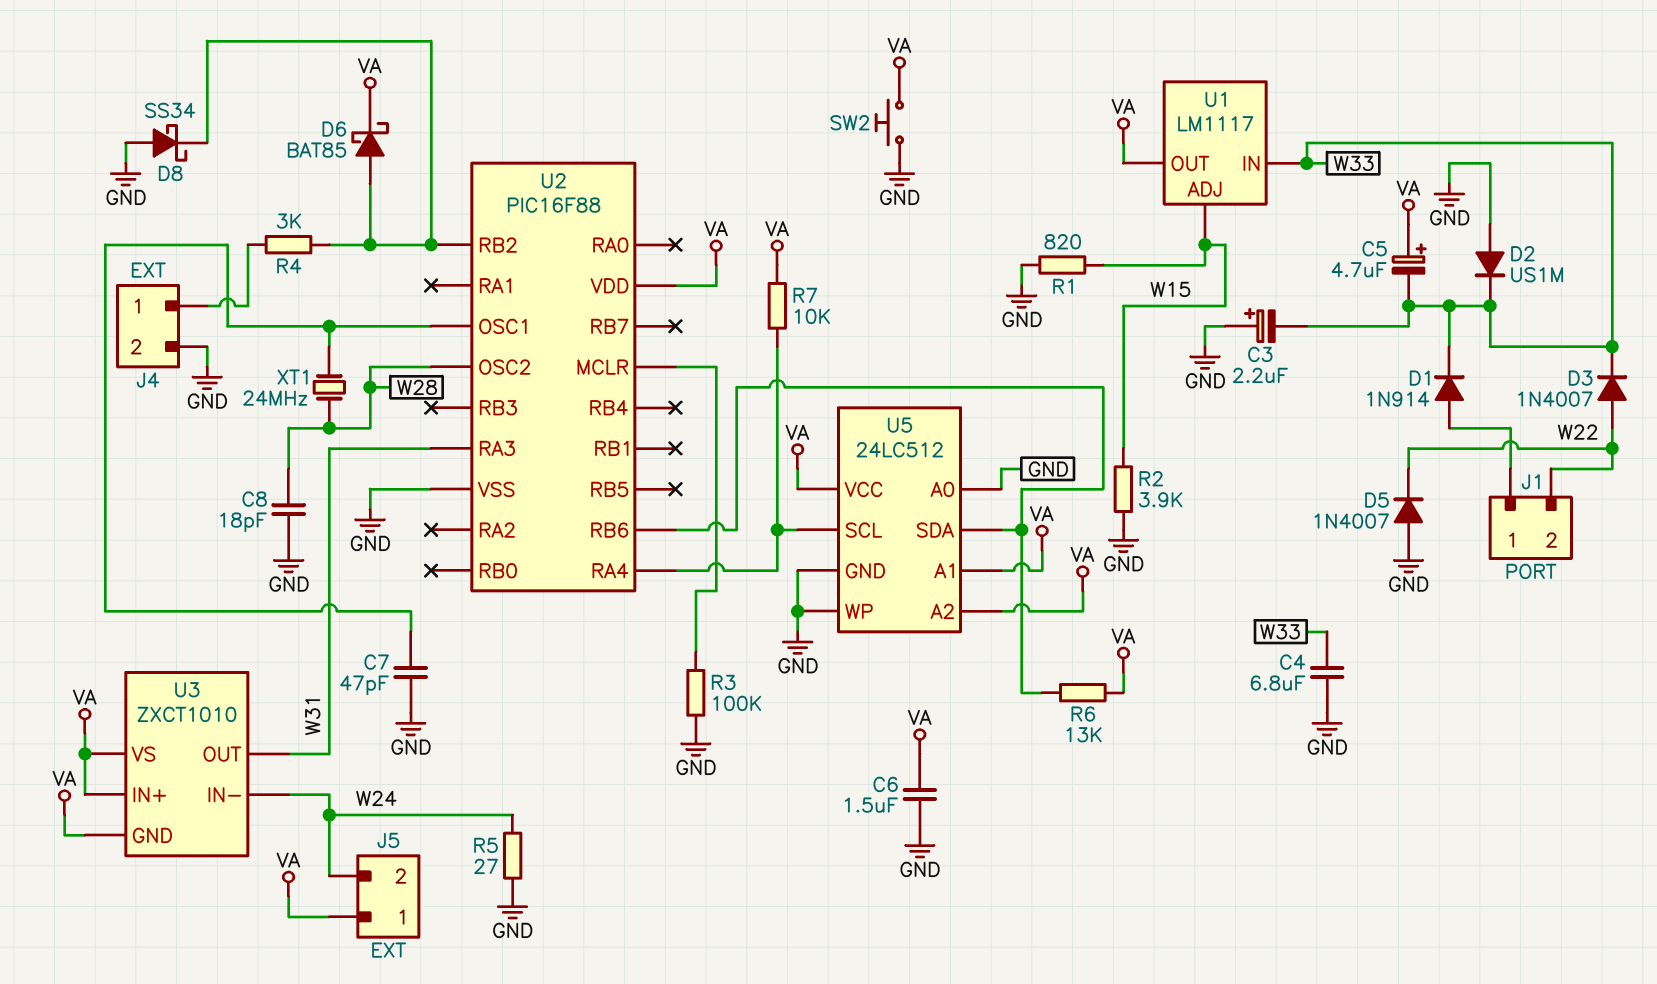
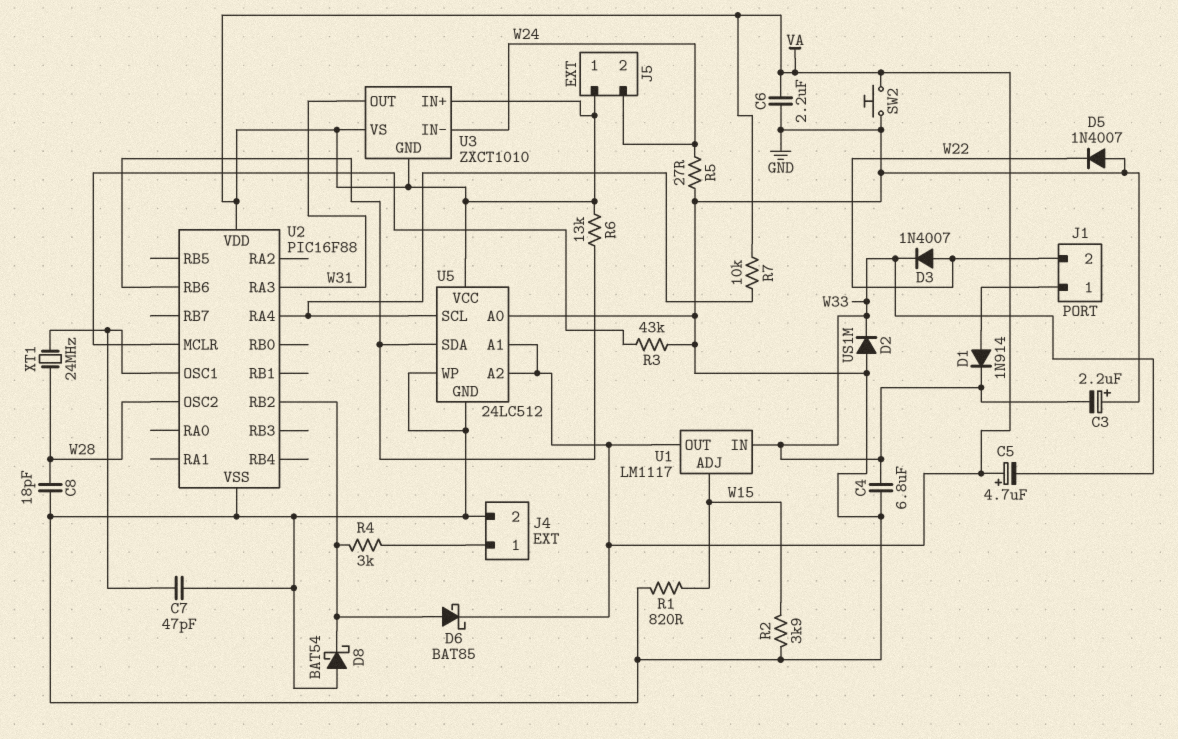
C6: 1.5uF (GND, VA) -> 2.2uF (GND, VA)
D8: schottky SS34 (A GND, K U2/RB2) -> schottky BAT54 (A GND, K U2/RB2)
R3: 100k (GND, U2/MCLR) -> 43k (GND, U2/MCLR)

